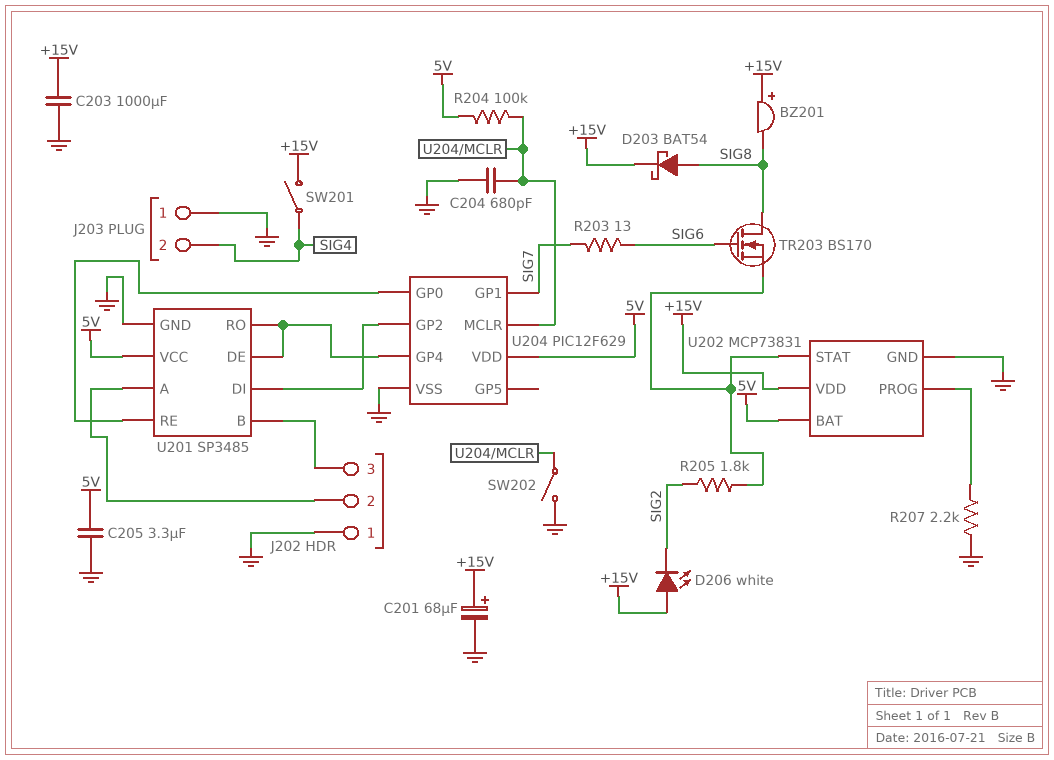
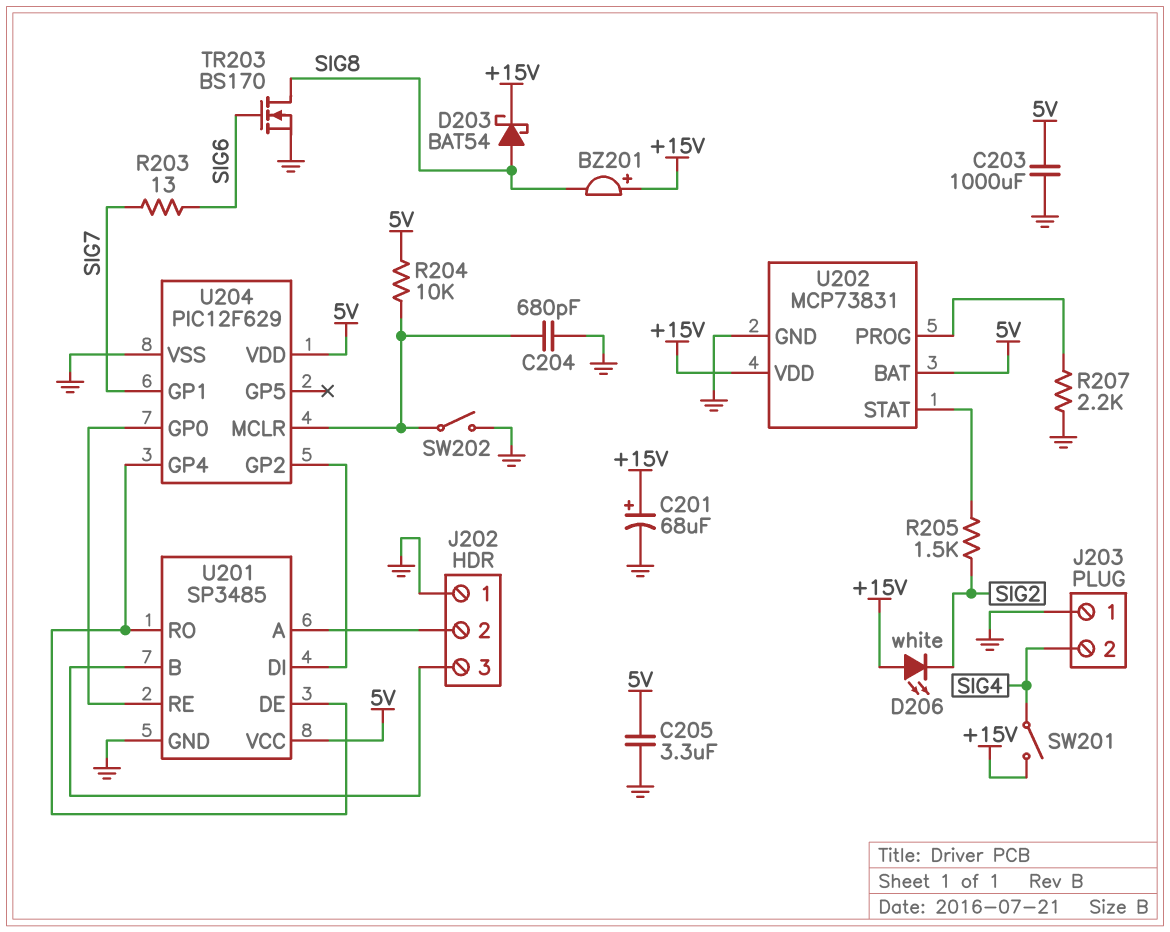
C203: 1000uF (+15V, GND) -> 1000uF (5V, GND)
R204: 100k (5V, U204/MCLR) -> 10k (5V, U204/MCLR)
R205: 1.8k (SIG2, U202/STAT) -> 1.5k (SIG2, U202/STAT)
TR203: NMOS BS170 (G SIG6, D SIG8, S U202/STAT) -> NMOS BS170 (G SIG6, D SIG8, S GND)

